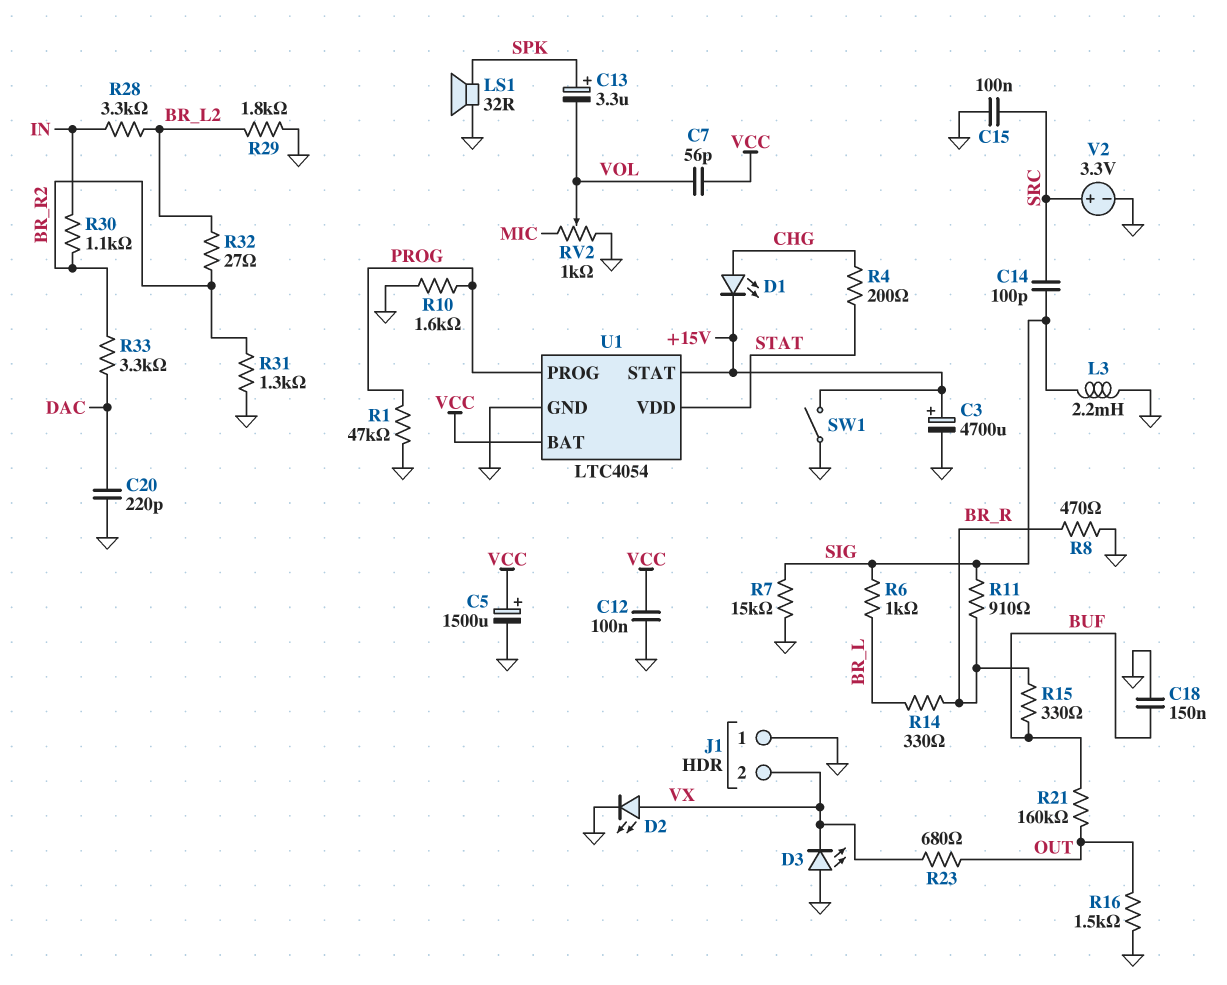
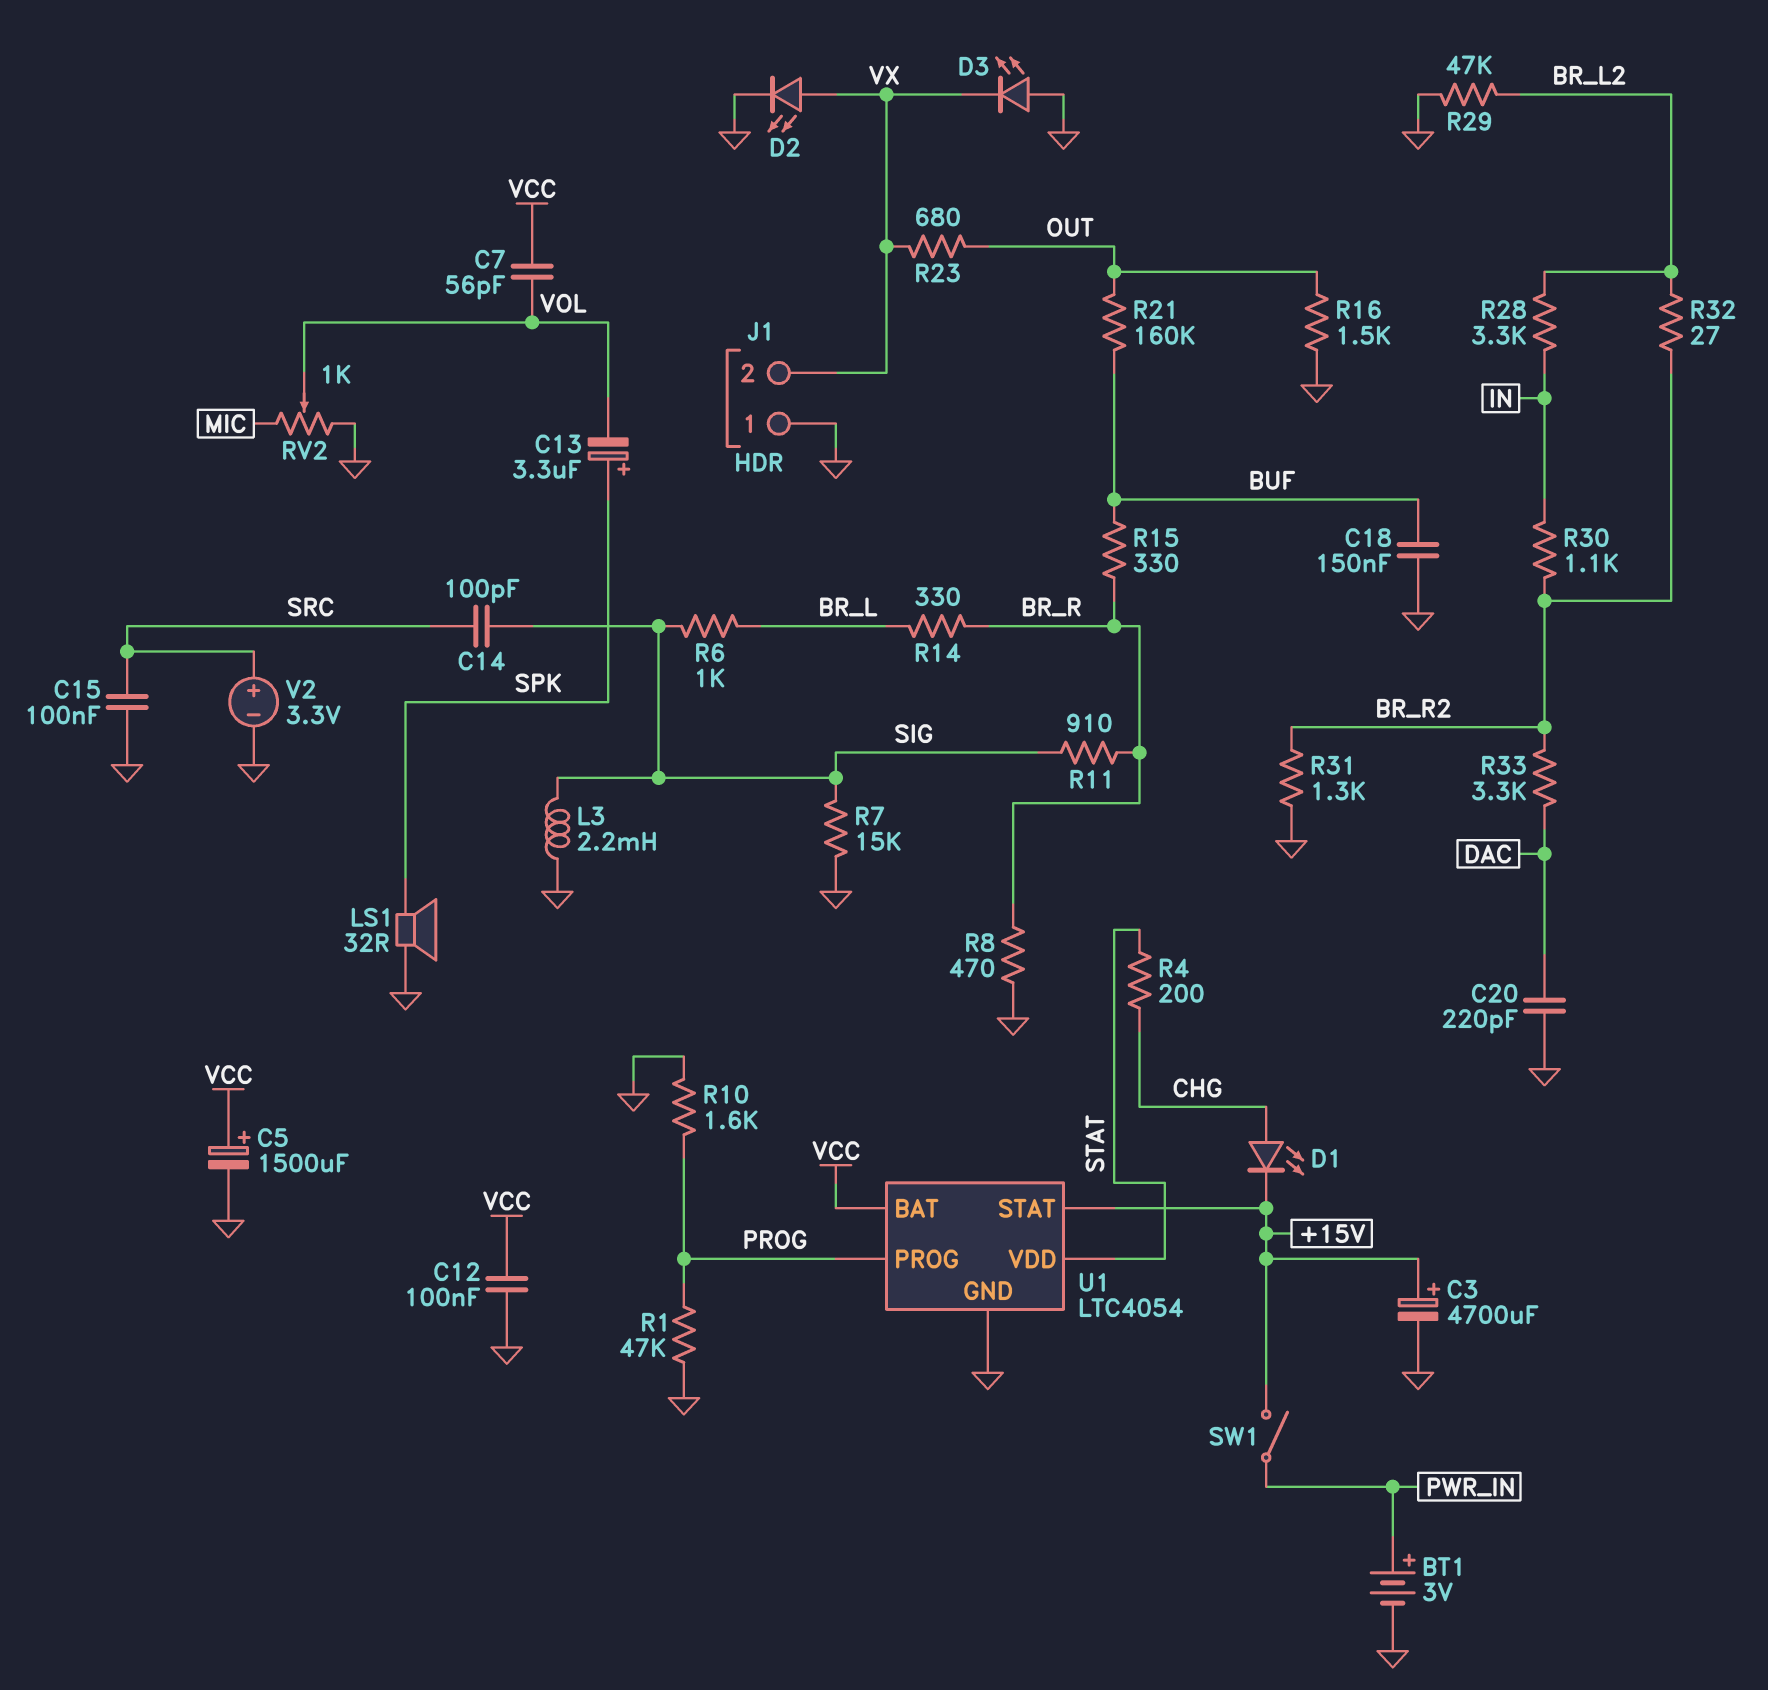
BT1: none -> 3V (plus PWR_IN, minus GND)
R29: 1.8k (BR_L2, GND) -> 47k (BR_L2, GND)
SW1: switch (+15V, GND) -> switch (+15V, PWR_IN)

